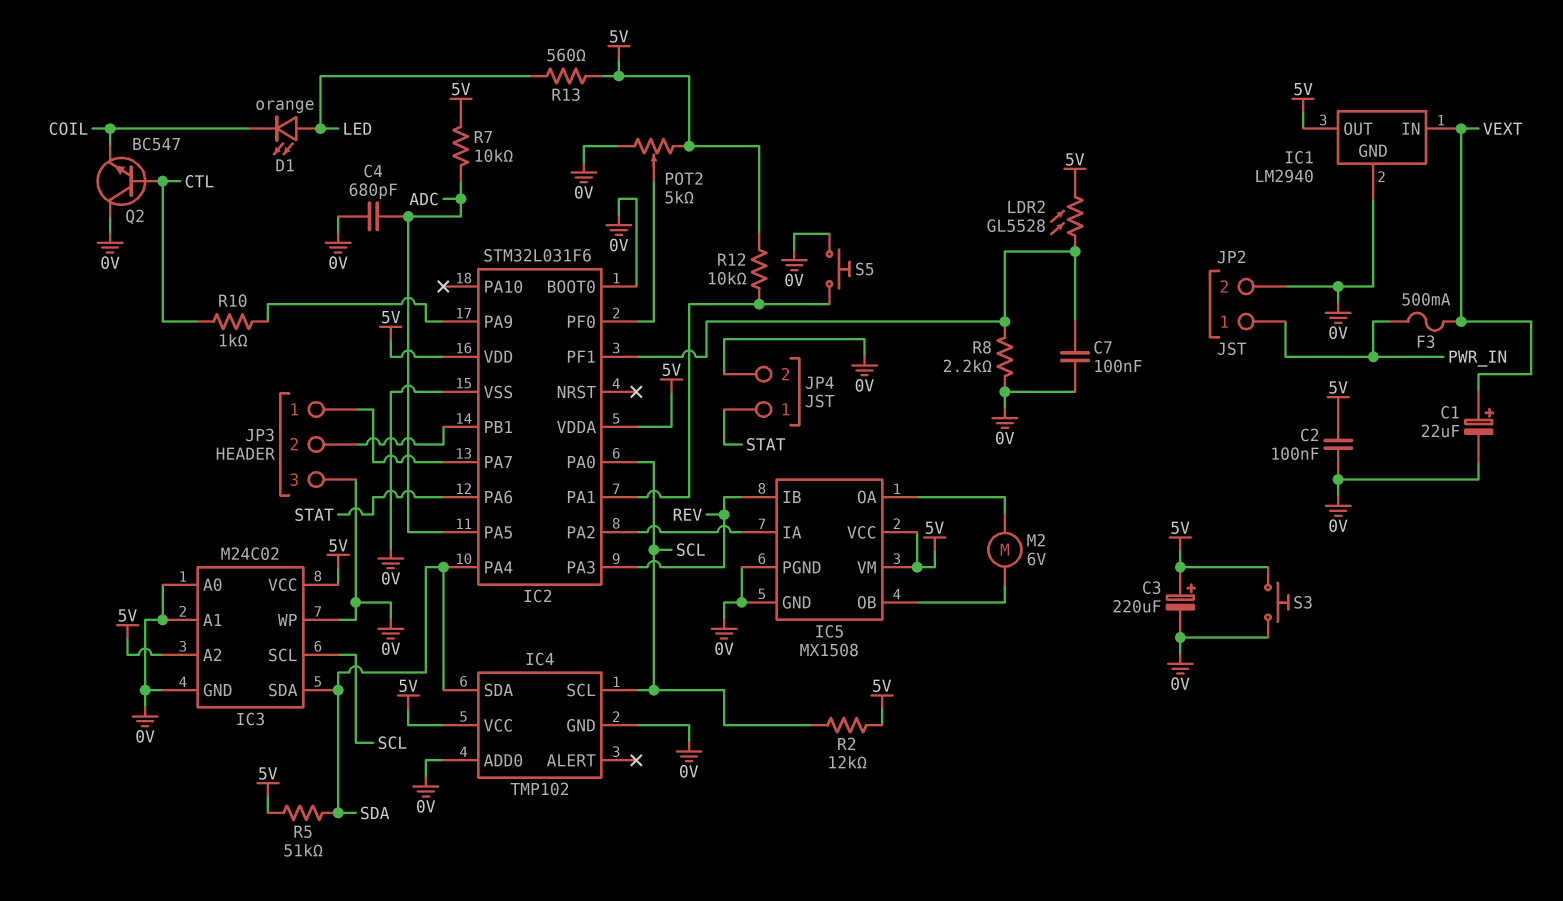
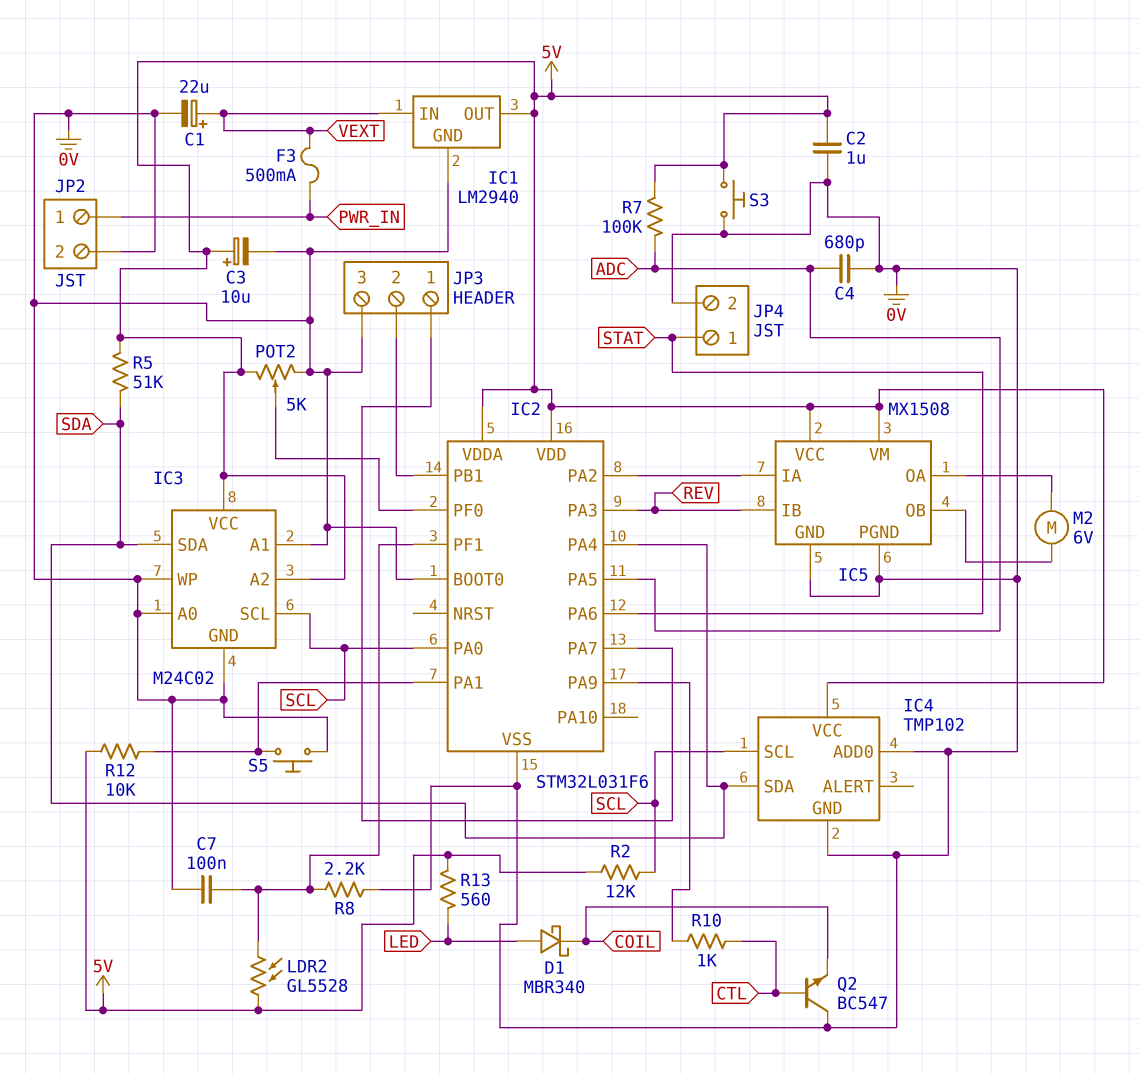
C2: 100nF (0V, 5V) -> 1uF (0V, 5V)
C3: 220uF (plus 5V, minus 0V) -> 10uF (plus 5V, minus 0V)
D1: LED orange (A LED, K COIL) -> schottky MBR340 (A LED, K COIL)
R7: 10k (5V, ADC) -> 100k (5V, ADC)

